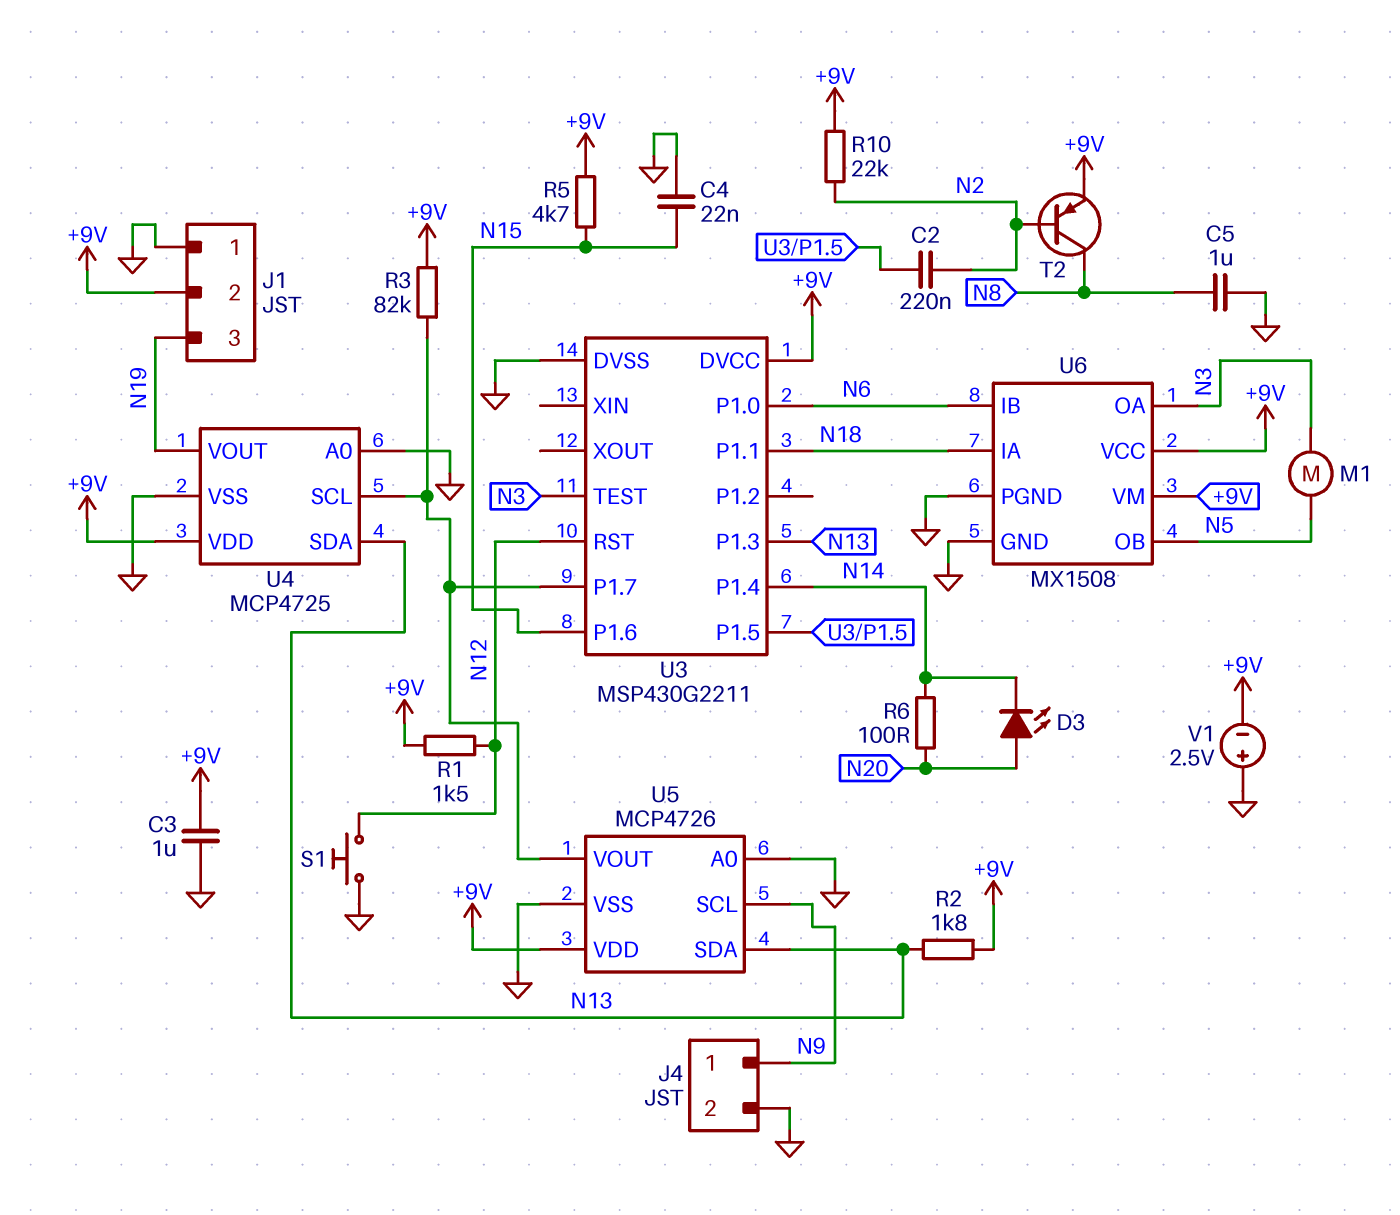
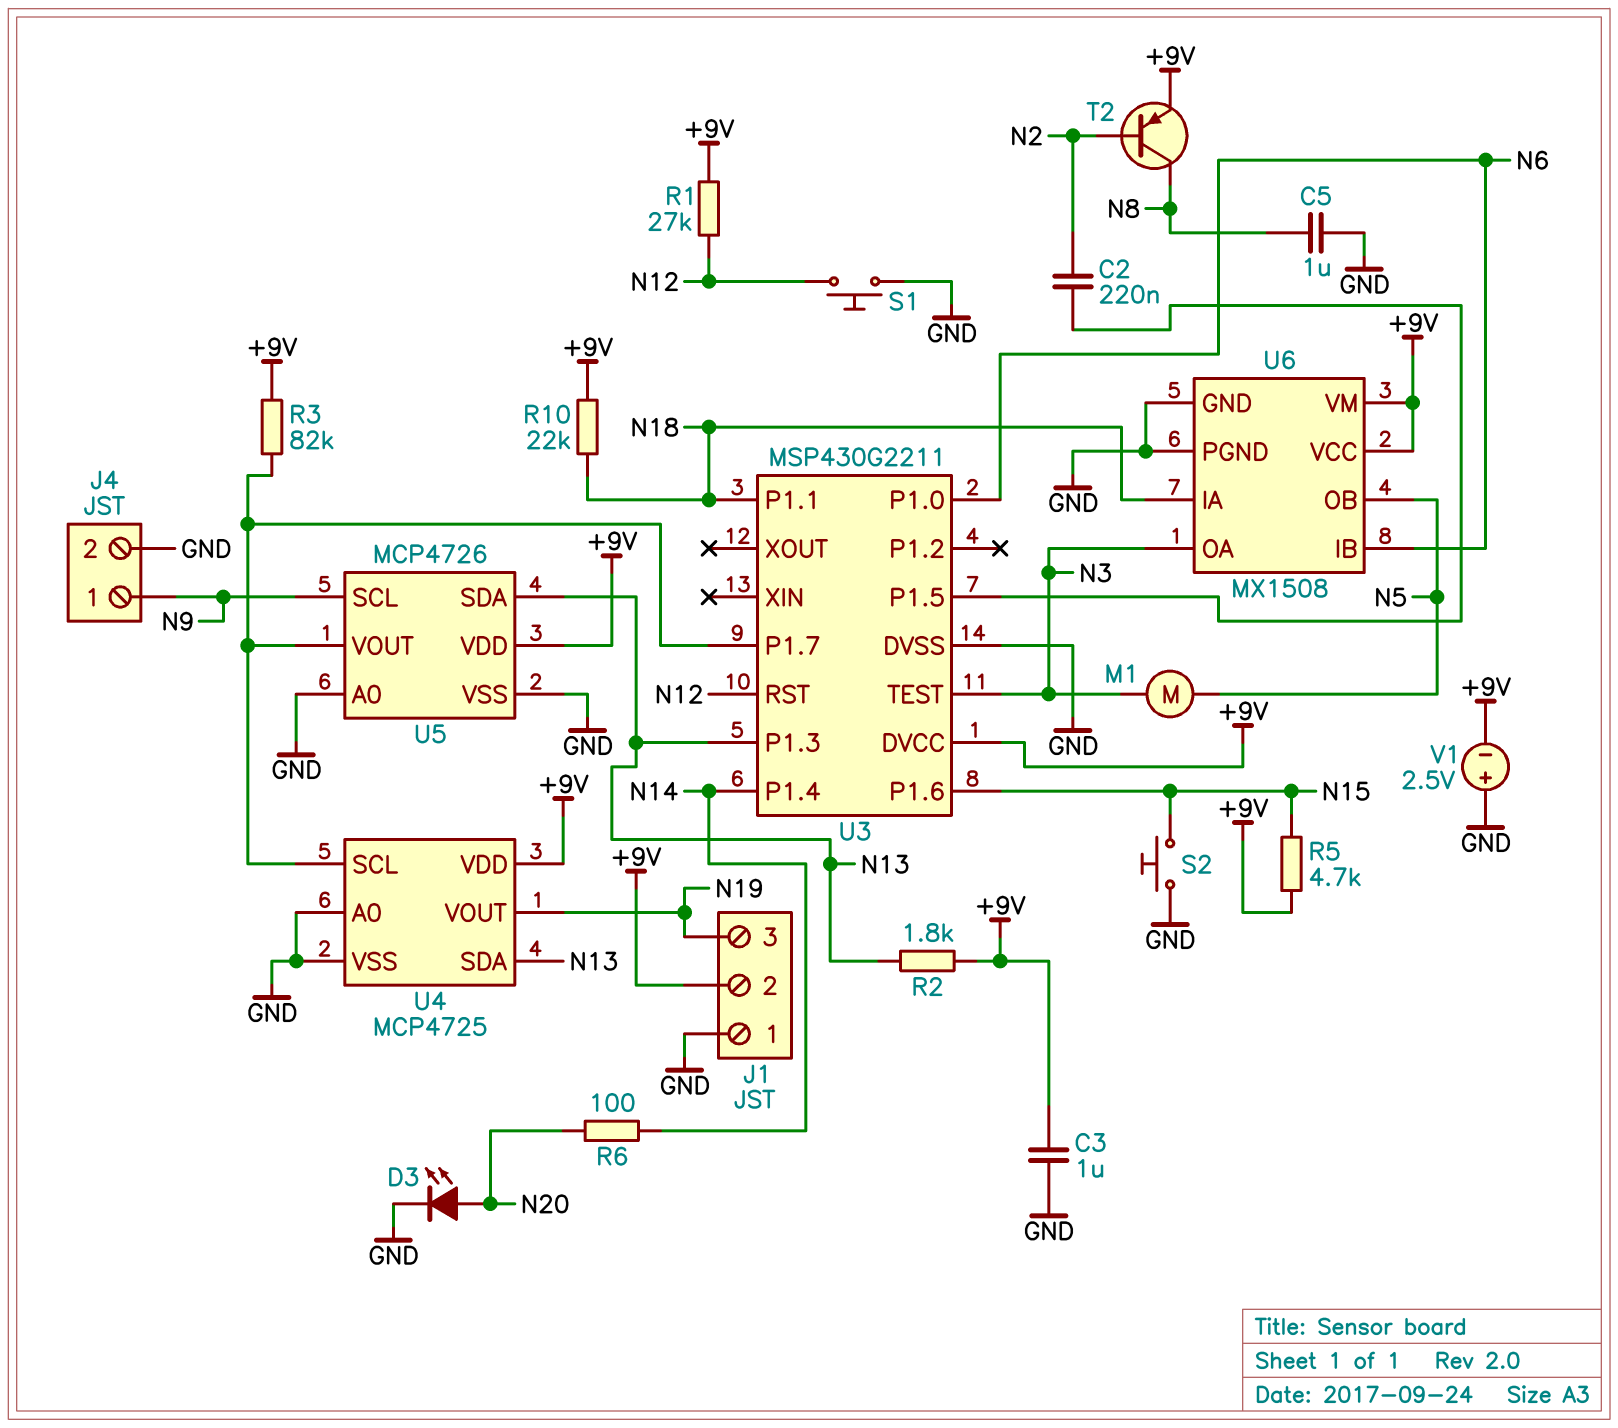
C4: 22nF (GND, N15) -> none
D3: LED (A N20, K N14) -> LED (A N20, K GND)
R1: 1.5k (+9V, N12) -> 27k (+9V, N12)
R10: 22k (+9V, N2) -> 22k (+9V, N18)
S2: none -> button (GND, N15)

